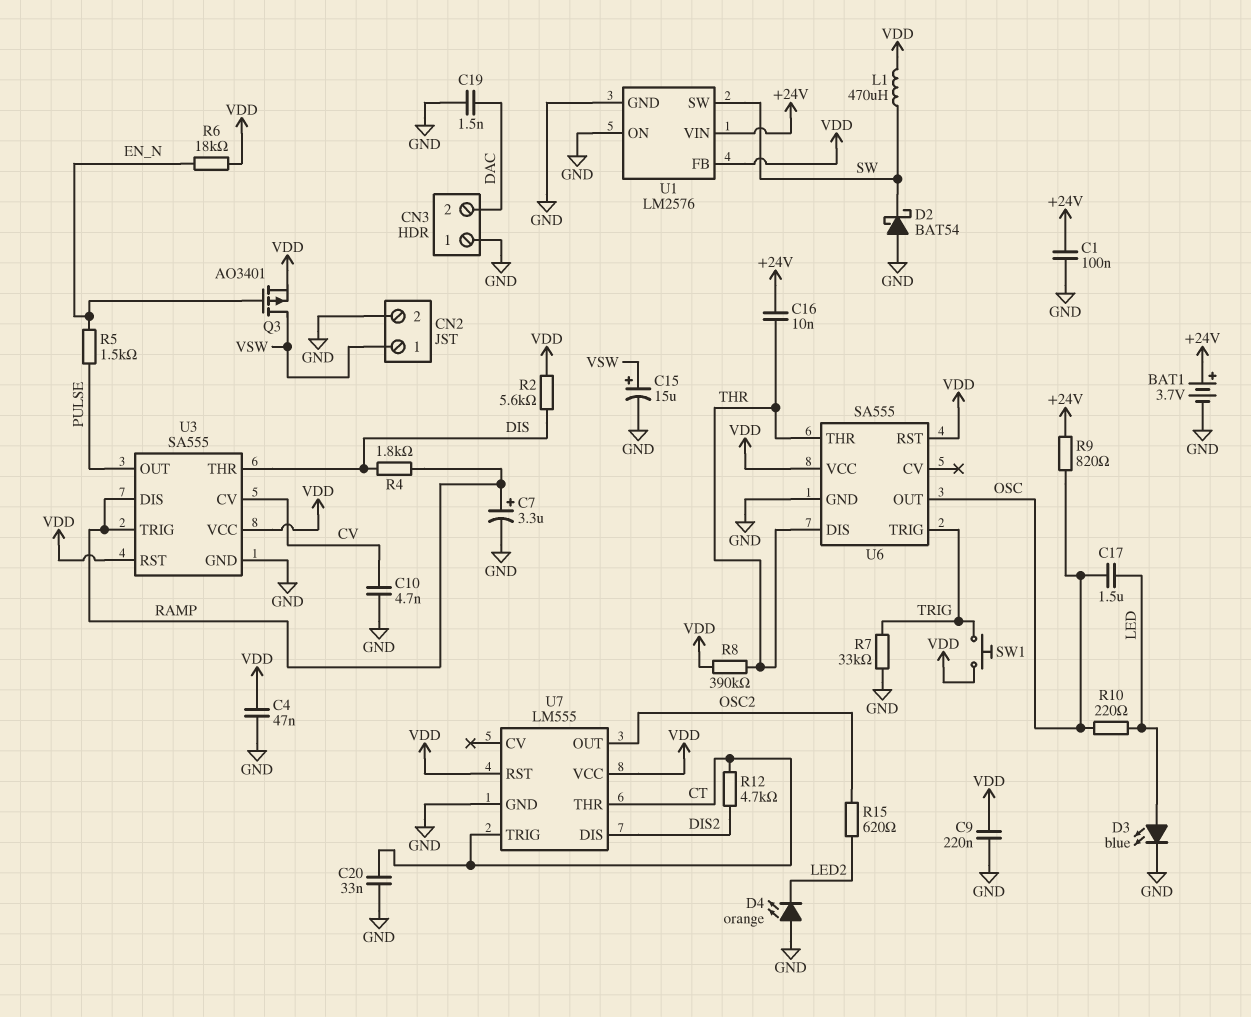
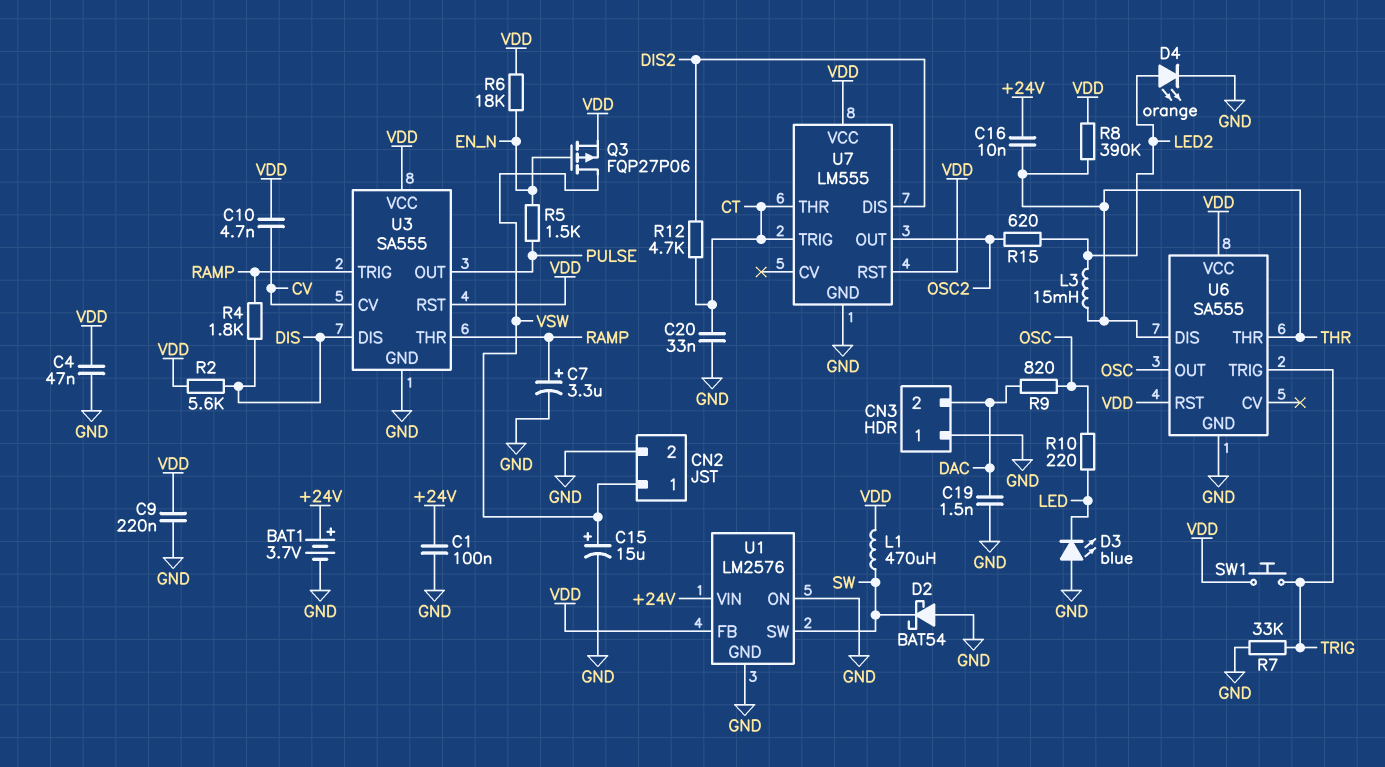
C10: 4.7nF (CV, GND) -> 4.7nF (CV, VDD)
C17: 1.5uF (LED, OSC) -> none
D3: LED blue (A LED, K GND) -> LED blue (A GND, K LED)
D4: LED orange (A GND, K LED2) -> LED orange (A LED2, K GND)
L3: none -> 15mH (LED2, THR)
Q3: PMOS AO3401 (G EN_N, D VSW, S VDD) -> PMOS FQP27P06 (G EN_N, D VSW, S VDD)
R9: 820 (+24V, OSC) -> 820 (DAC, OSC)
U3 pin DIS: RAMP -> DIS
U3 pin THR: DIS -> RAMP

